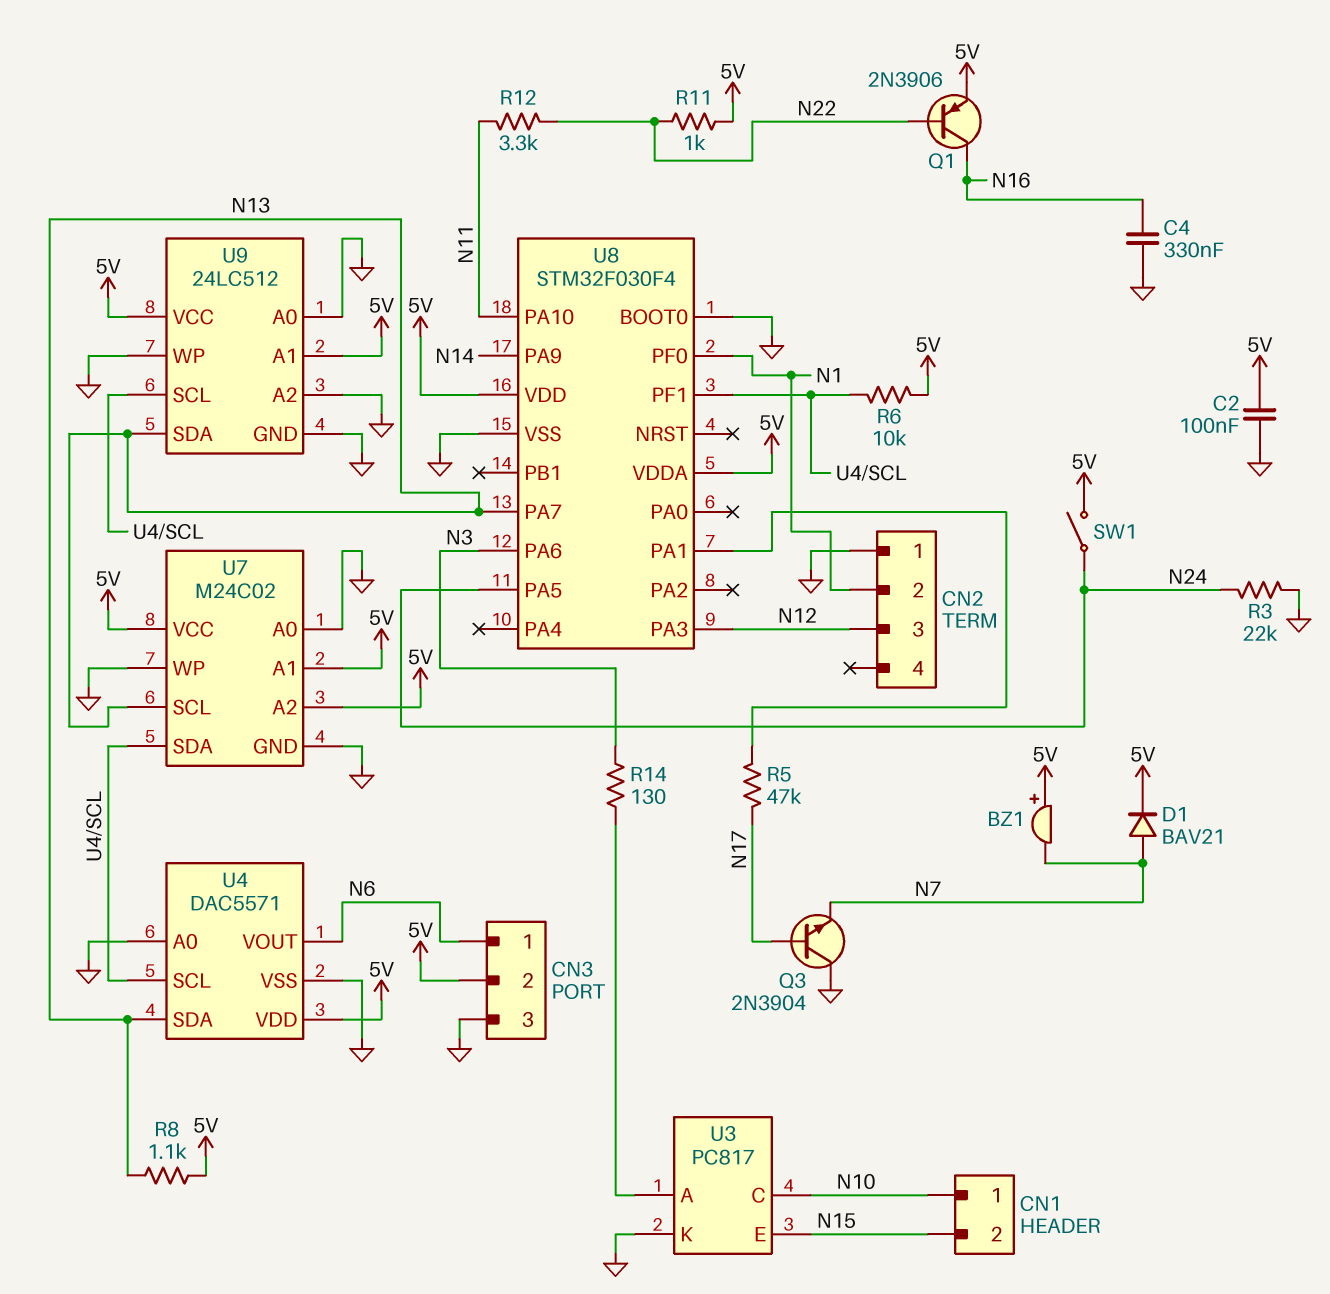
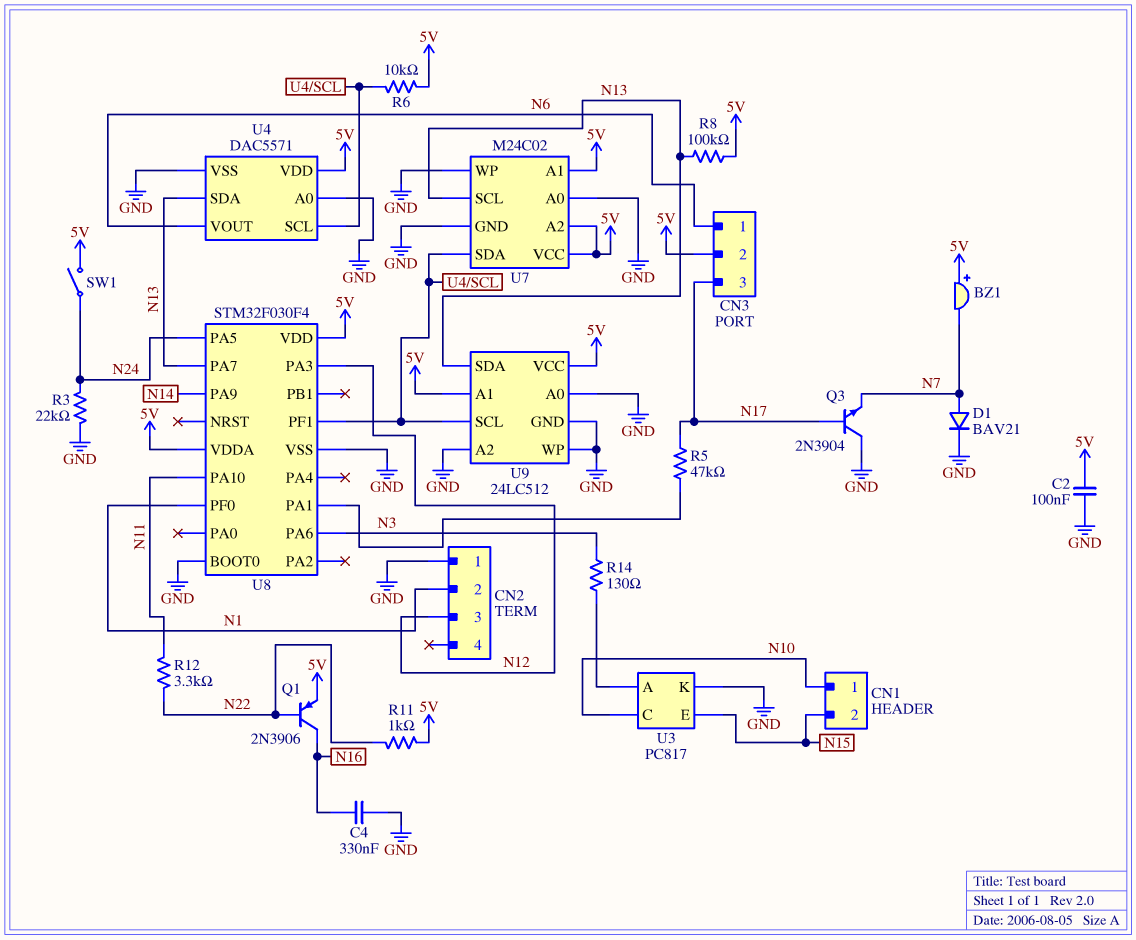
CN3 pin 3: GND -> N17
D1: diode BAV21 (A N7, K 5V) -> diode BAV21 (A N7, K GND)
R8: 1.1k (5V, N13) -> 100k (5V, N13)

